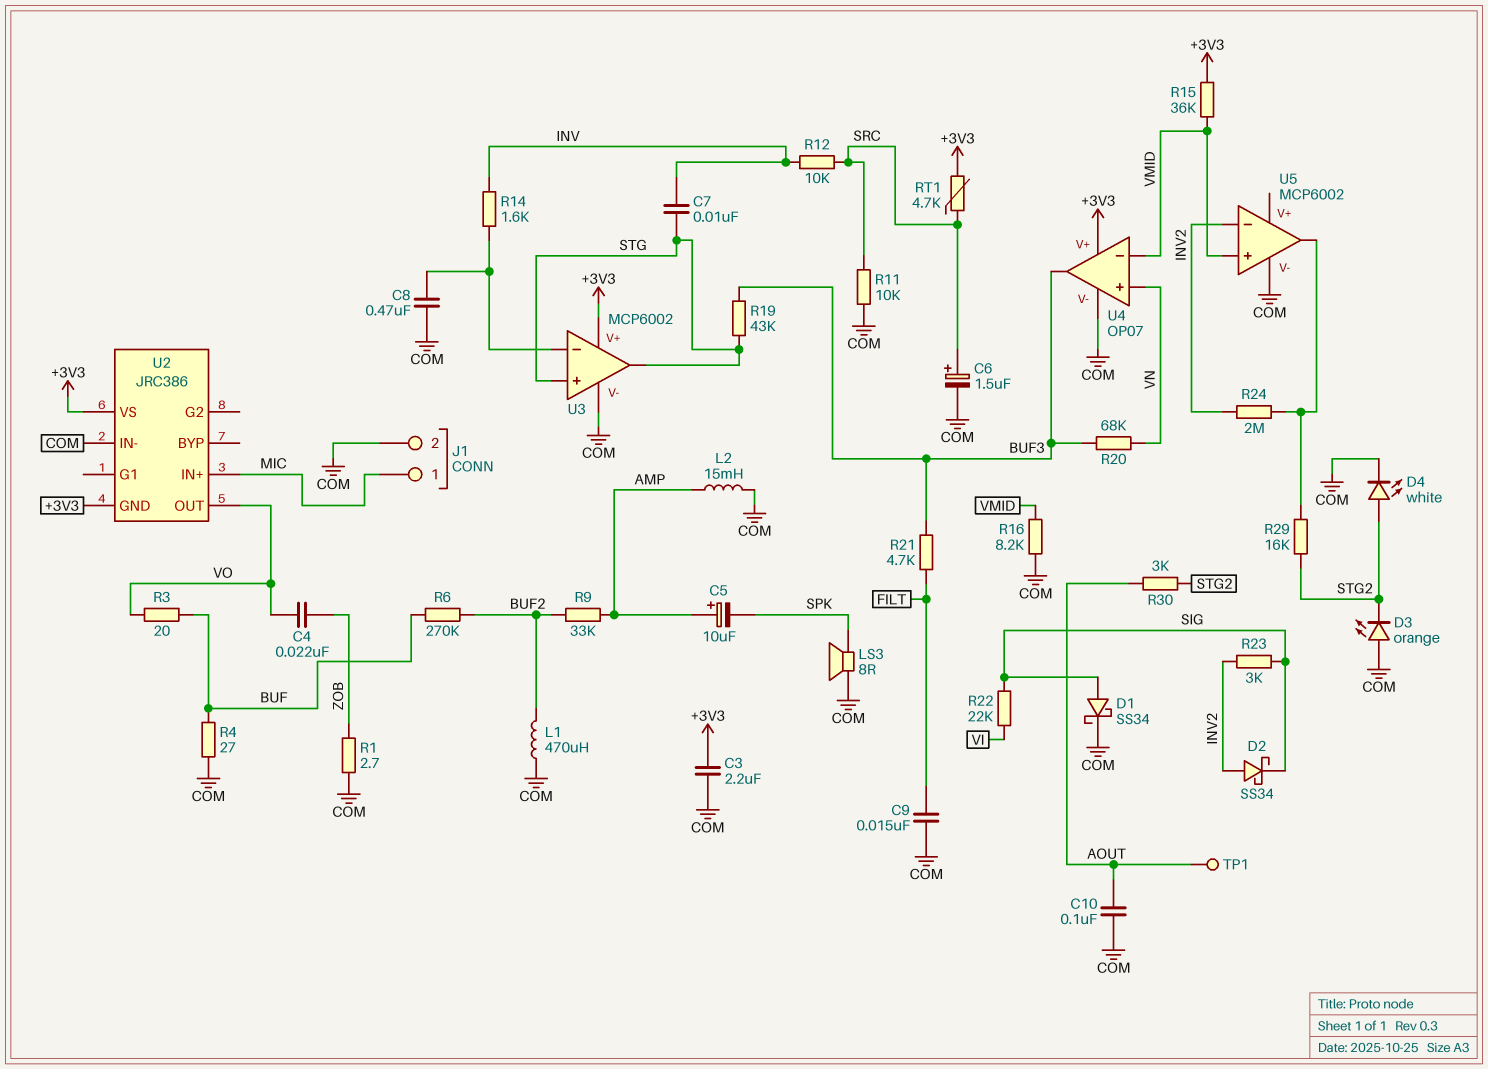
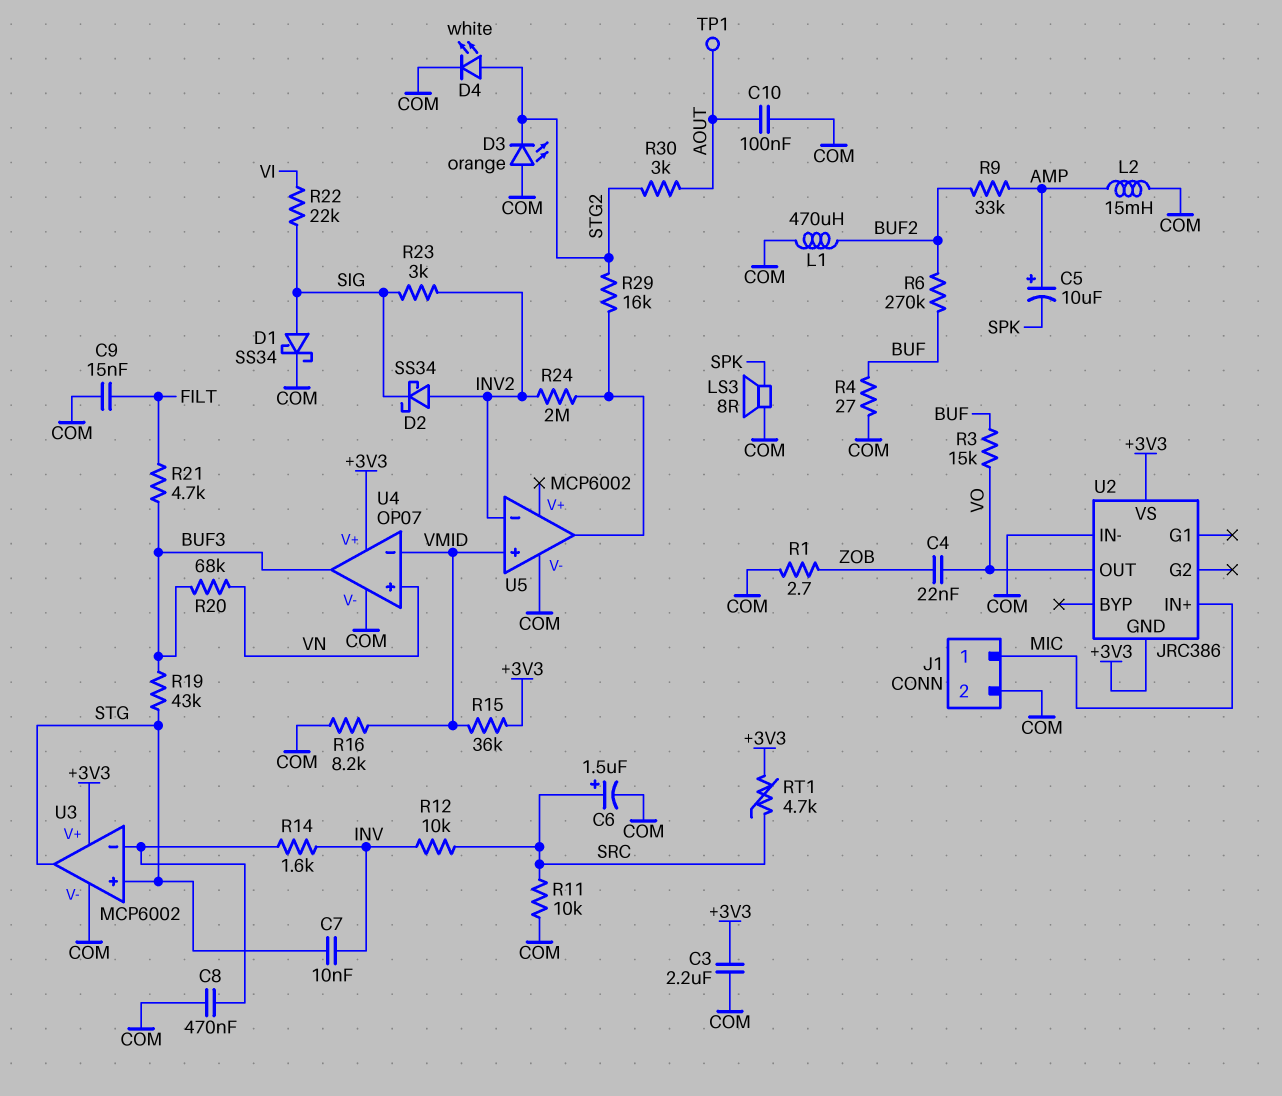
R3: 20 (BUF, VO) -> 15k (BUF, VO)

